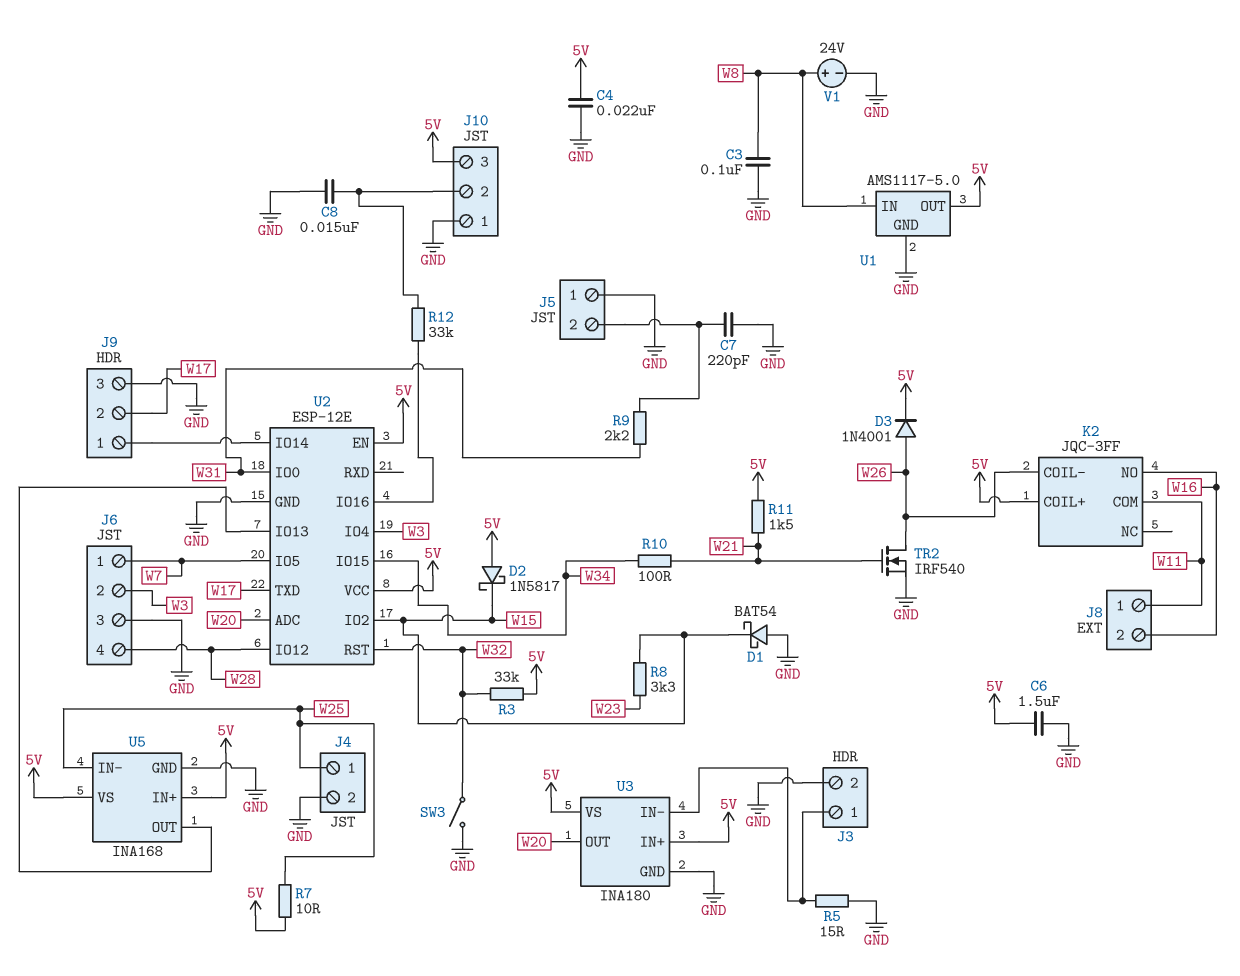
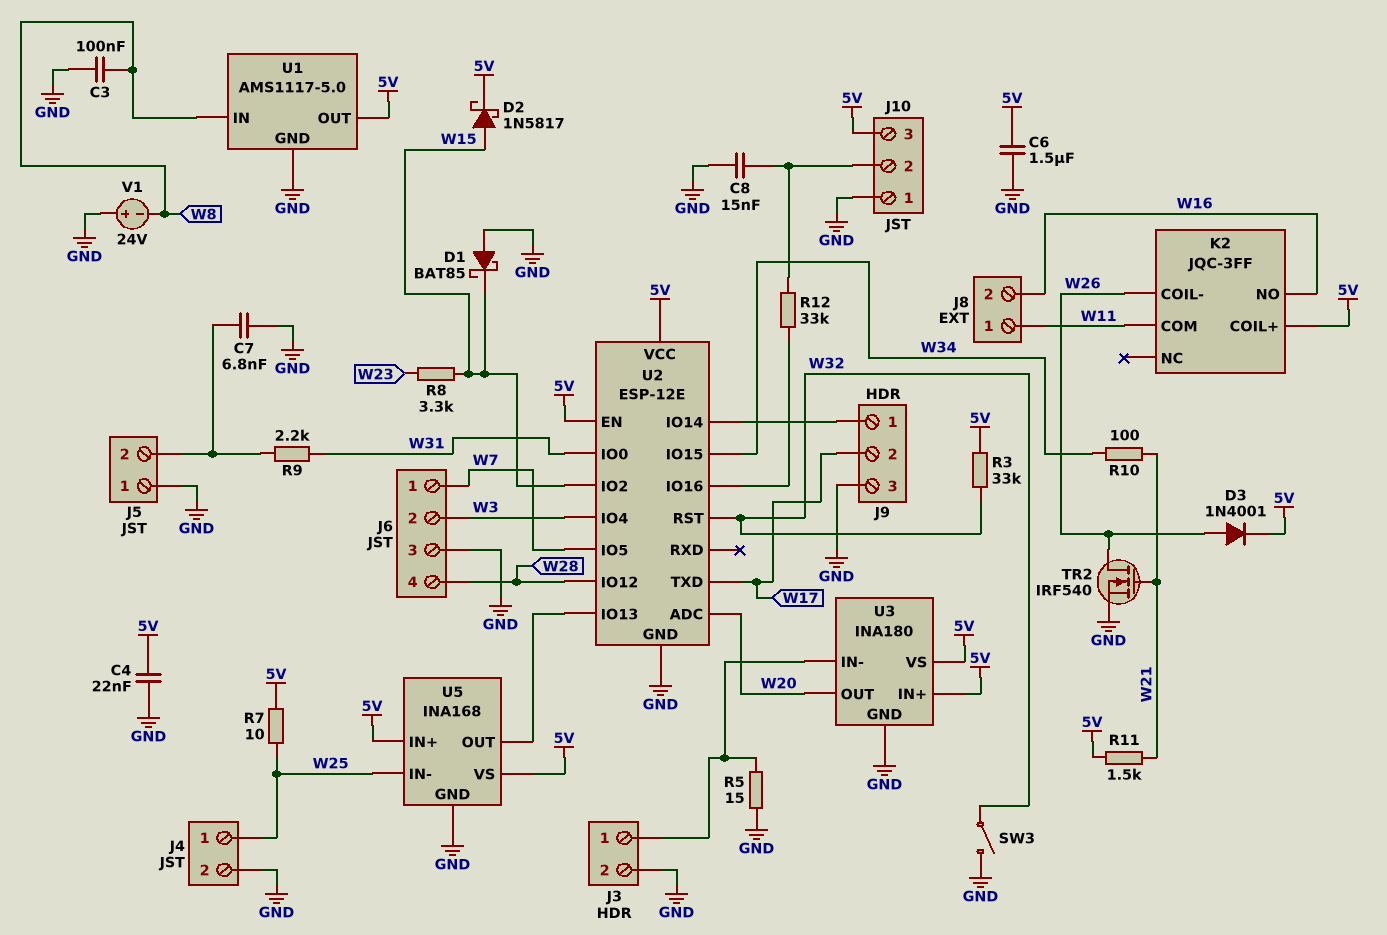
C7: 220pF (GND, J5/2) -> 6.8nF (GND, J5/2)
D1: schottky BAT54 (A GND, K W15) -> schottky BAT85 (A GND, K W15)
D2: schottky 1N5817 (A 5V, K W15) -> schottky 1N5817 (A W15, K 5V)
V1: 24V (plus W8, minus GND) -> 24V (plus GND, minus W8)

